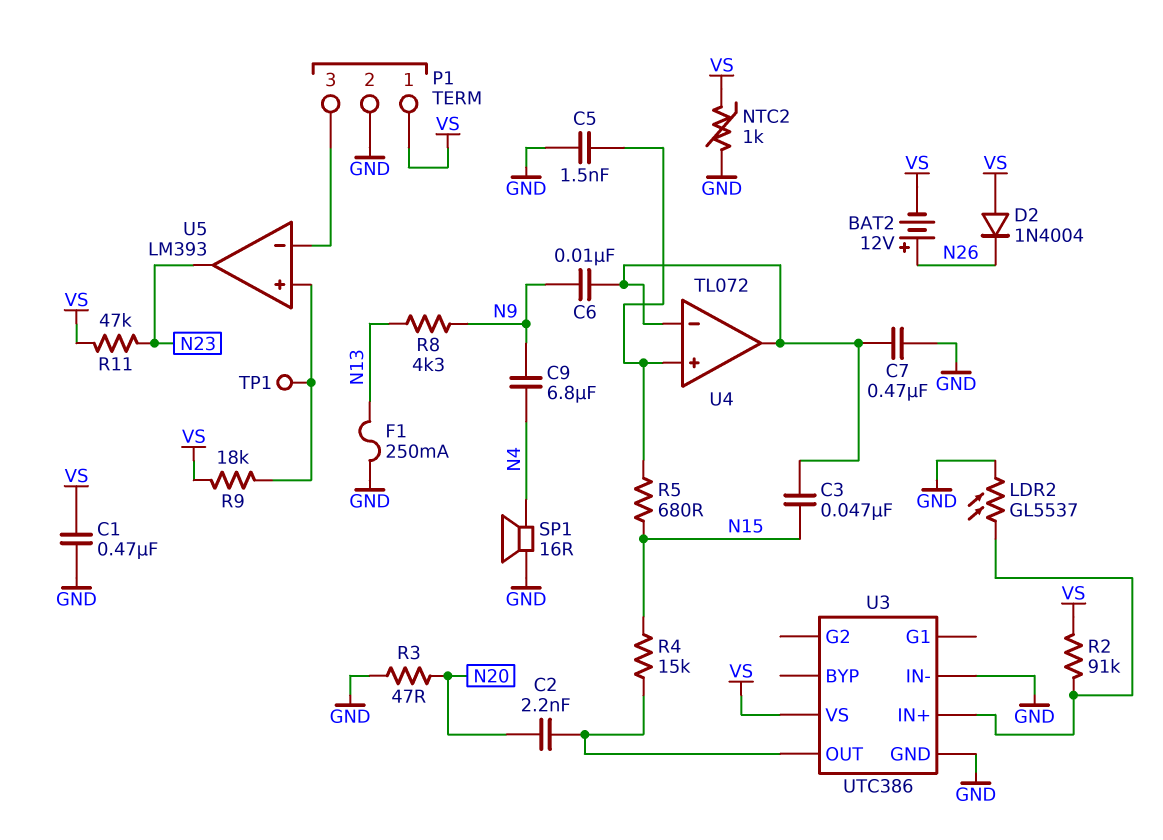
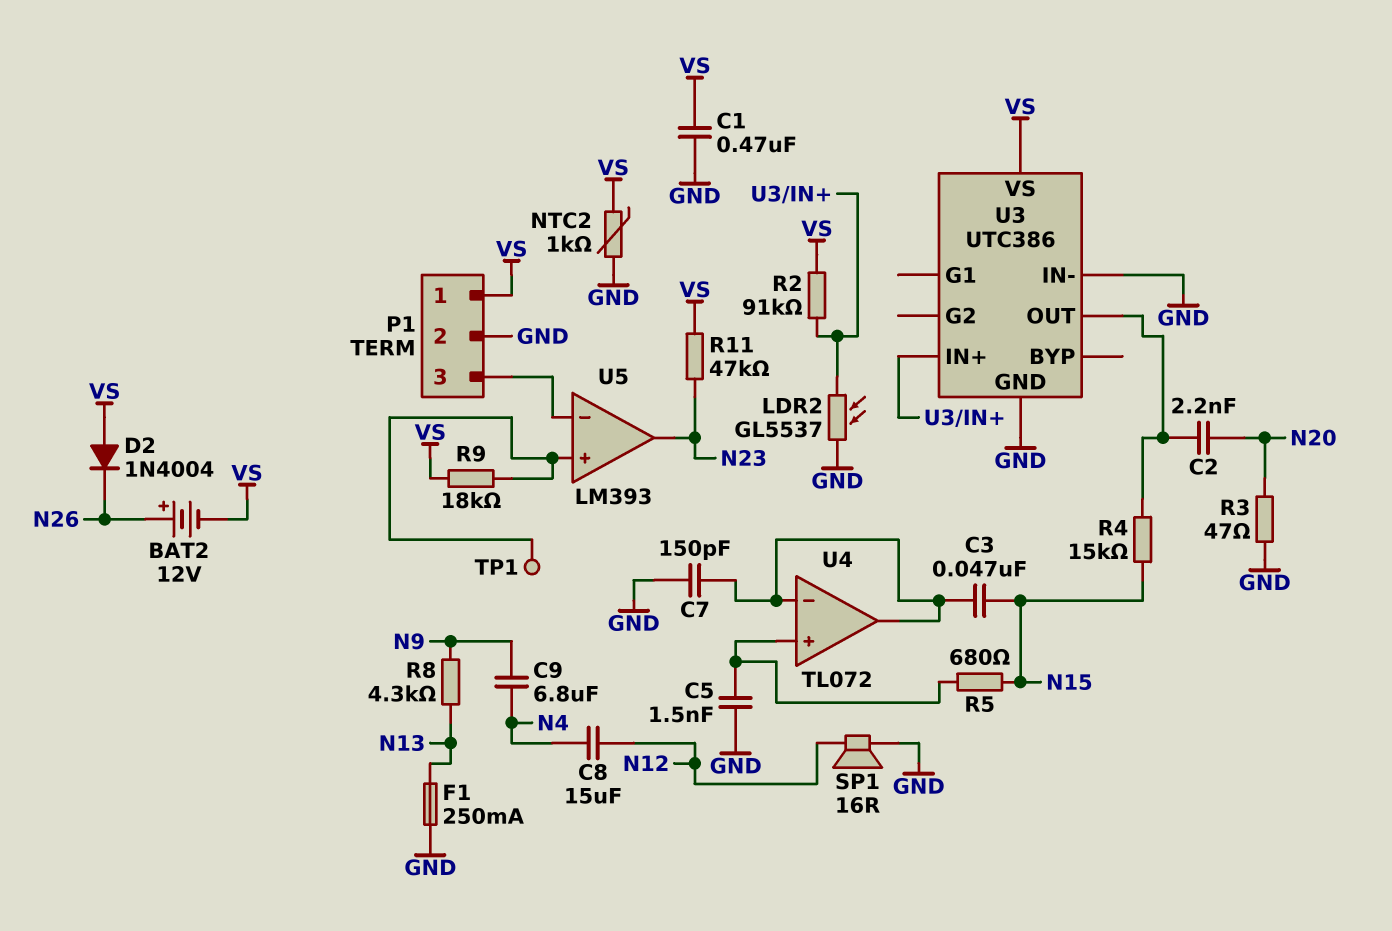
C6: 10nF (N9, U4/in-) -> none
C7: 470nF (GND, U4/in-) -> 150pF (GND, U4/in-)
C8: none -> 15uF (N4, N12)
SP1: speaker 16R (GND, N4) -> speaker 16R (GND, N12)

